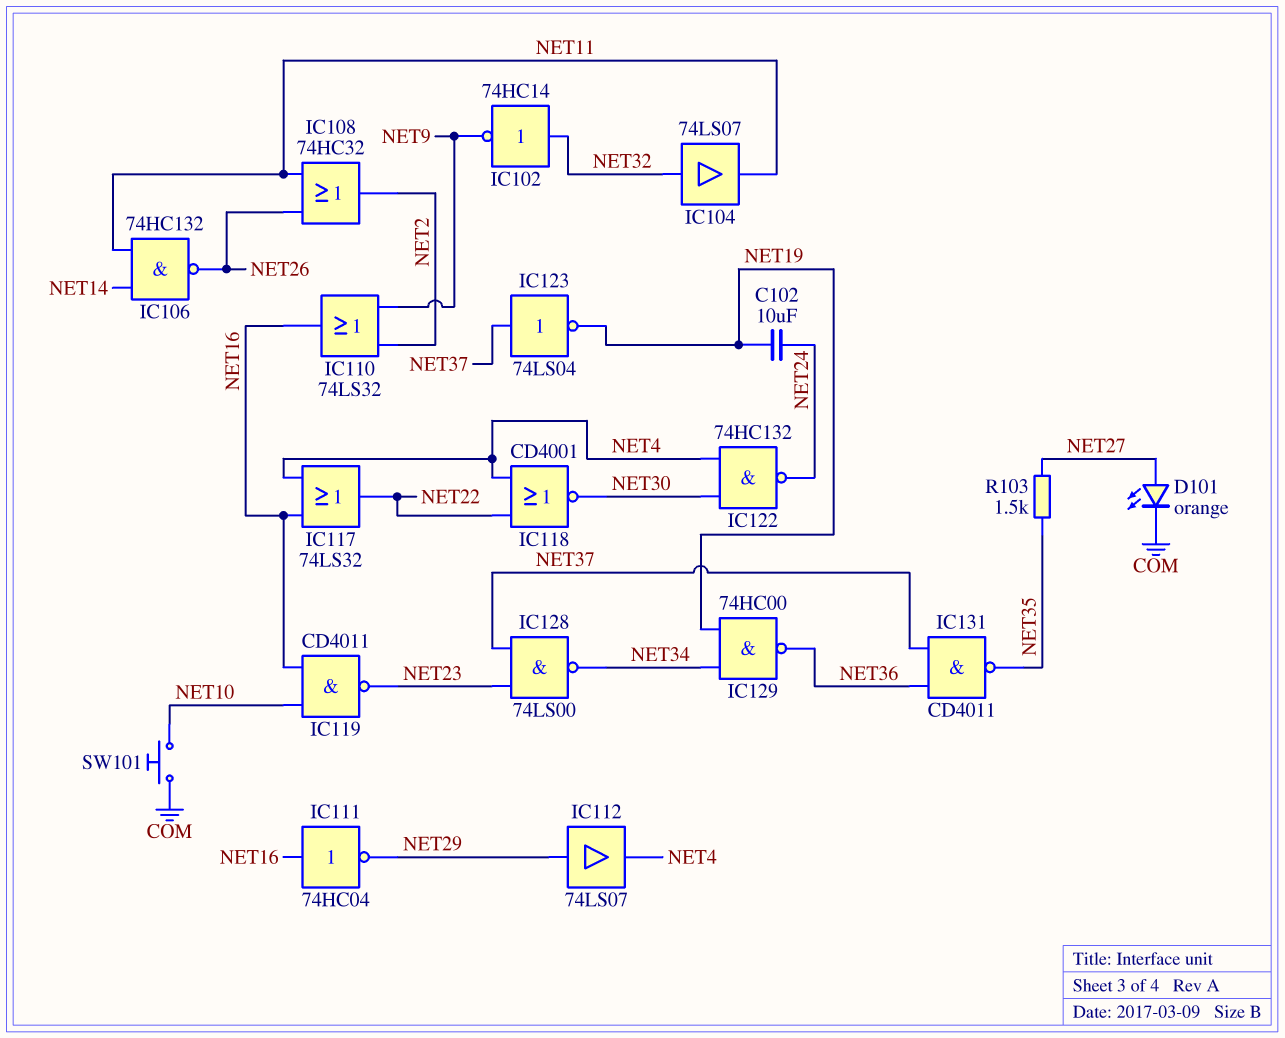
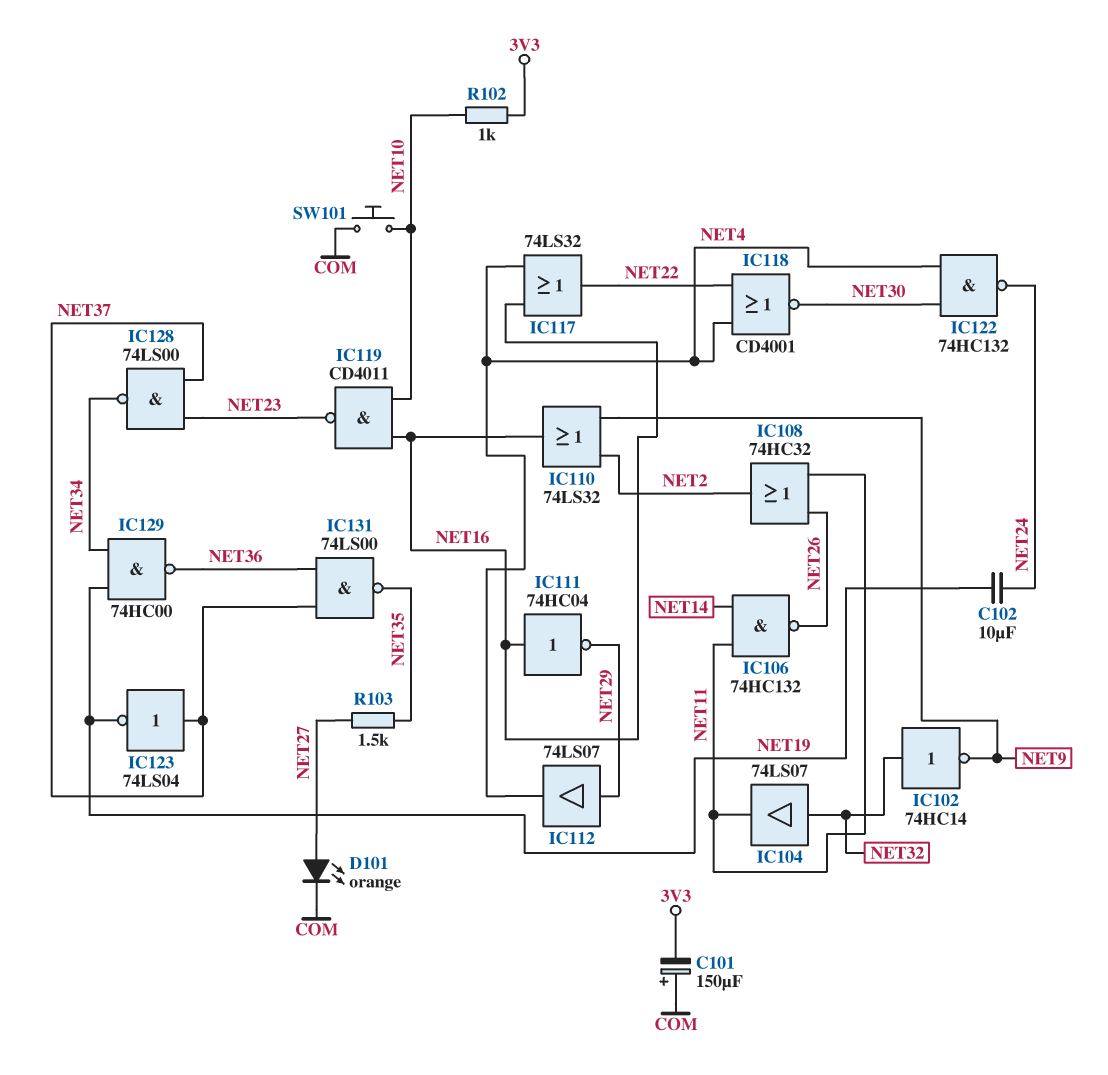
C101: none -> 150uF (plus COM, minus 3V3)
IC131: NAND CD4011 (in NET36, in NET37, out NET35) -> NAND 74LS00 (in NET36, in NET37, out NET35)
R102: none -> 1k (3V3, NET10)

